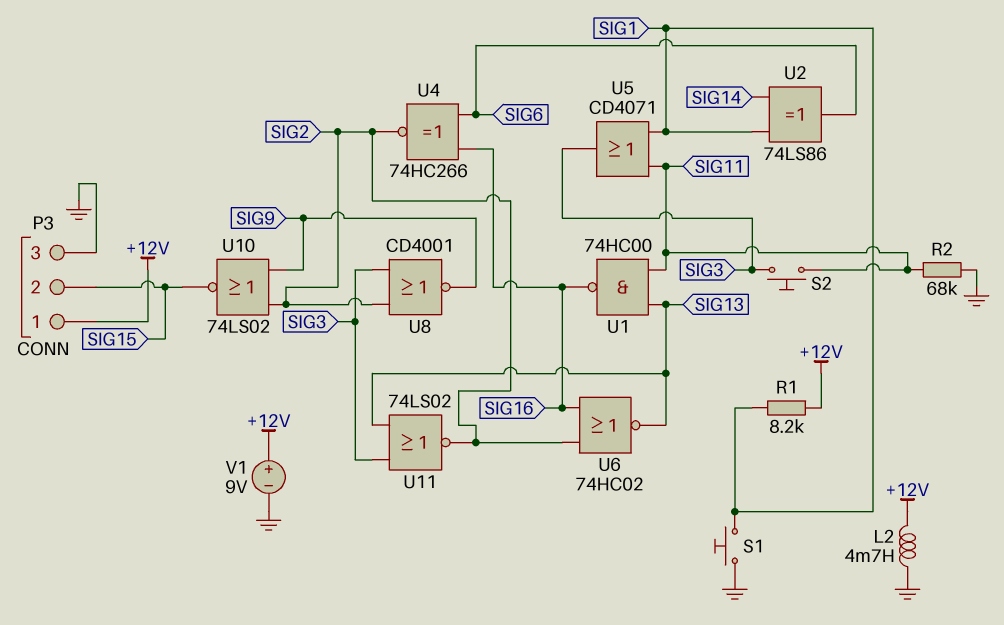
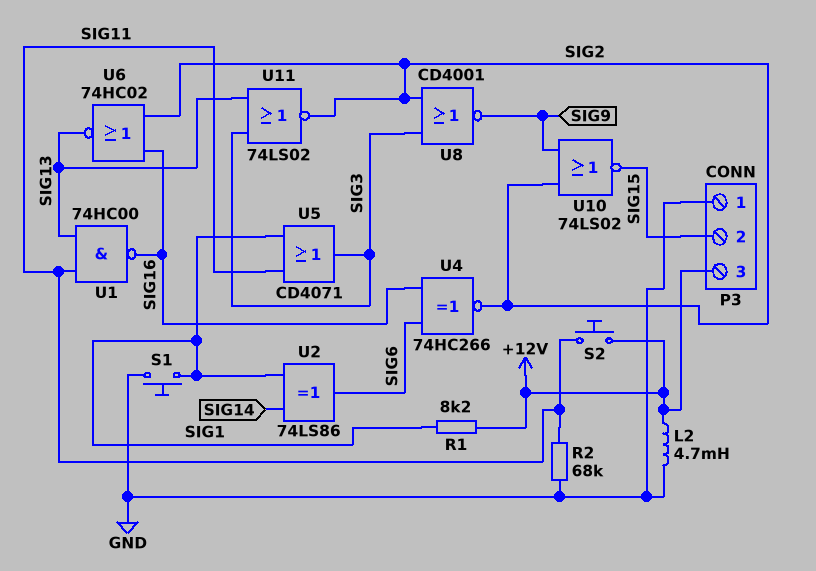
P3 pin 1: +12V -> GND
P3 pin 3: GND -> +12V
S2: button (SIG3, SIG11) -> button (+12V, SIG11)
V1: 9V (plus +12V, minus GND) -> none

